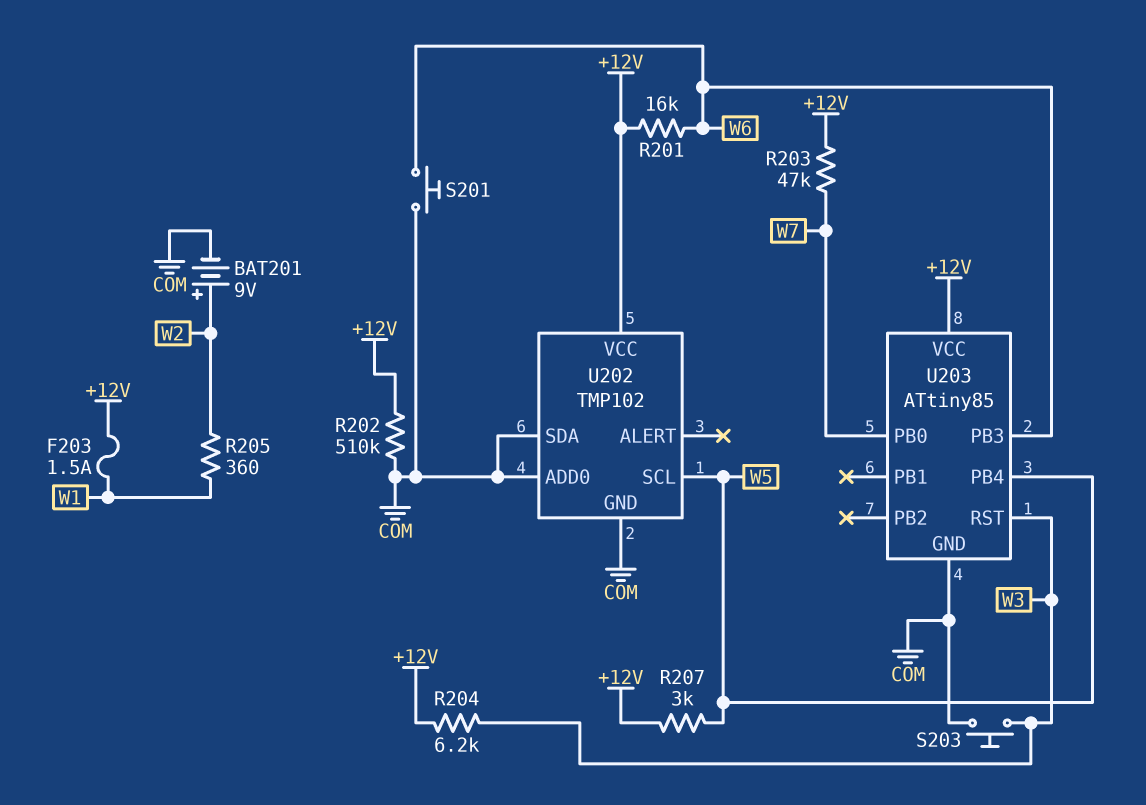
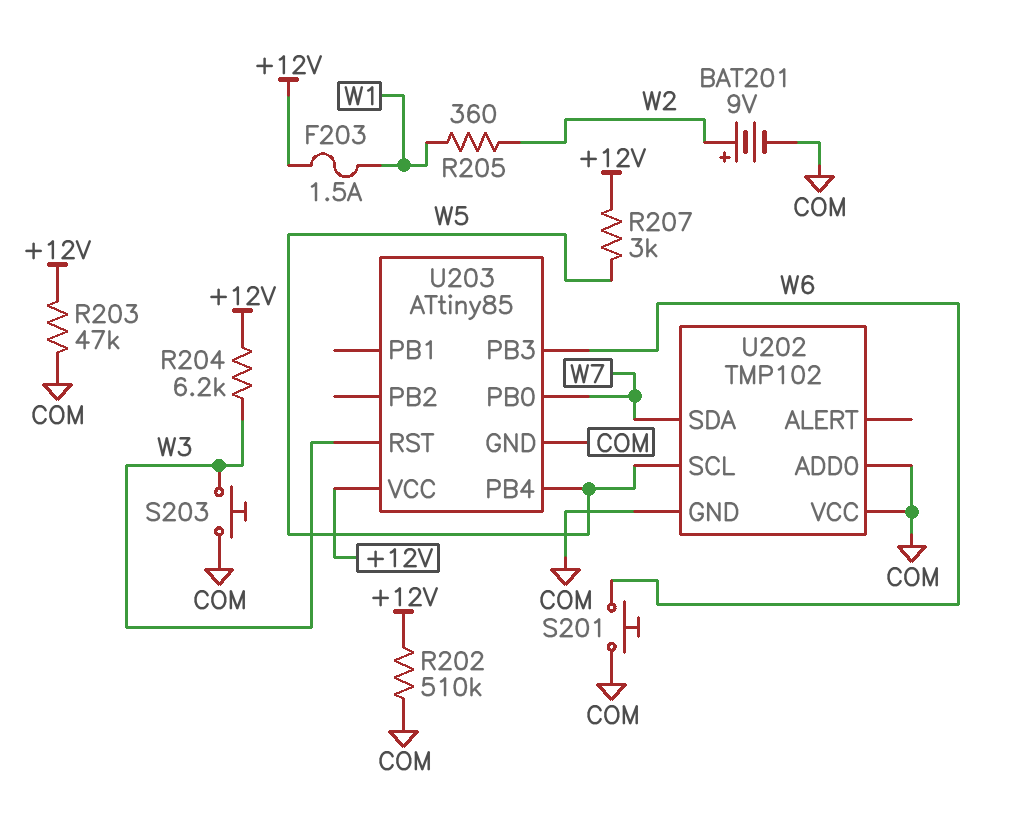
R201: 16k (+12V, W6) -> none
R203: 47k (+12V, W7) -> 47k (+12V, COM)
U202 pin SDA: COM -> W7
U202 pin VCC: +12V -> COM

